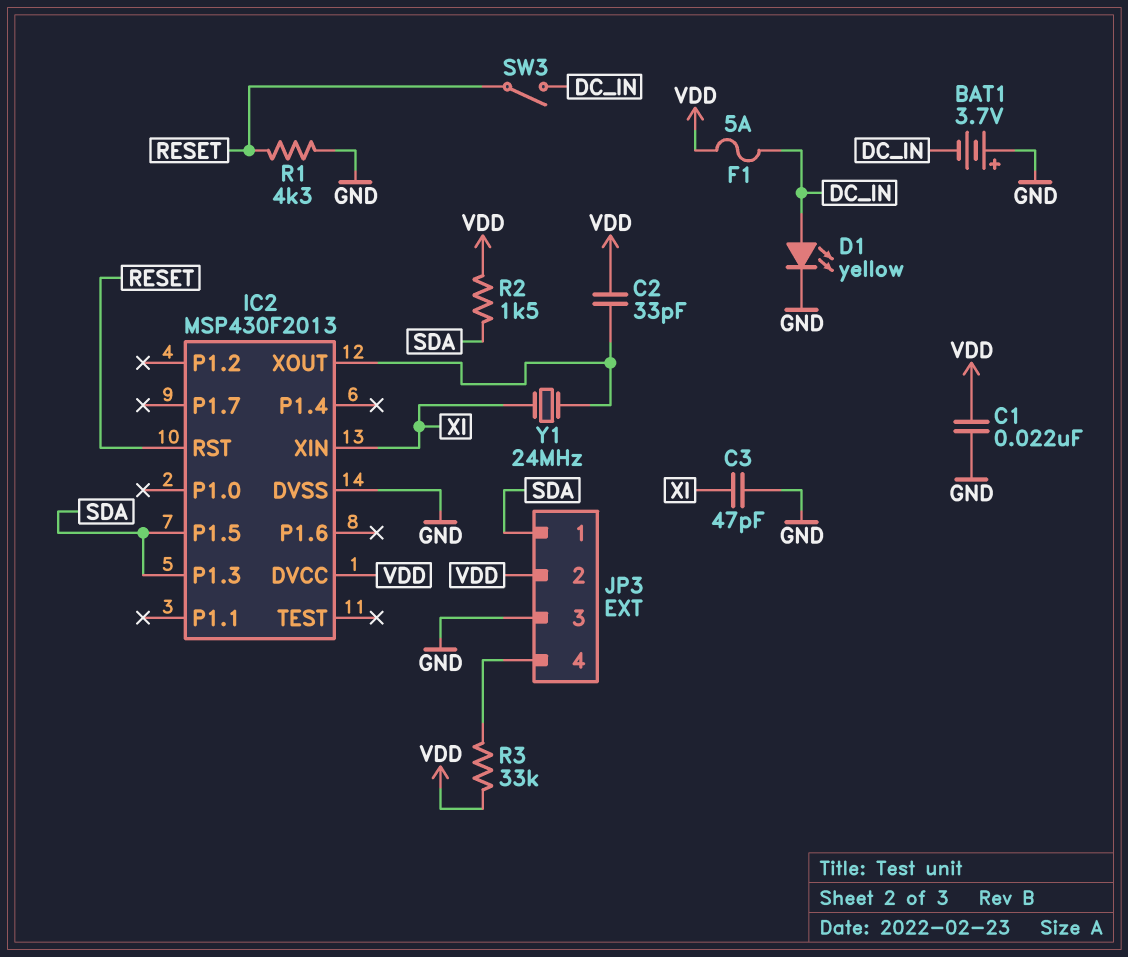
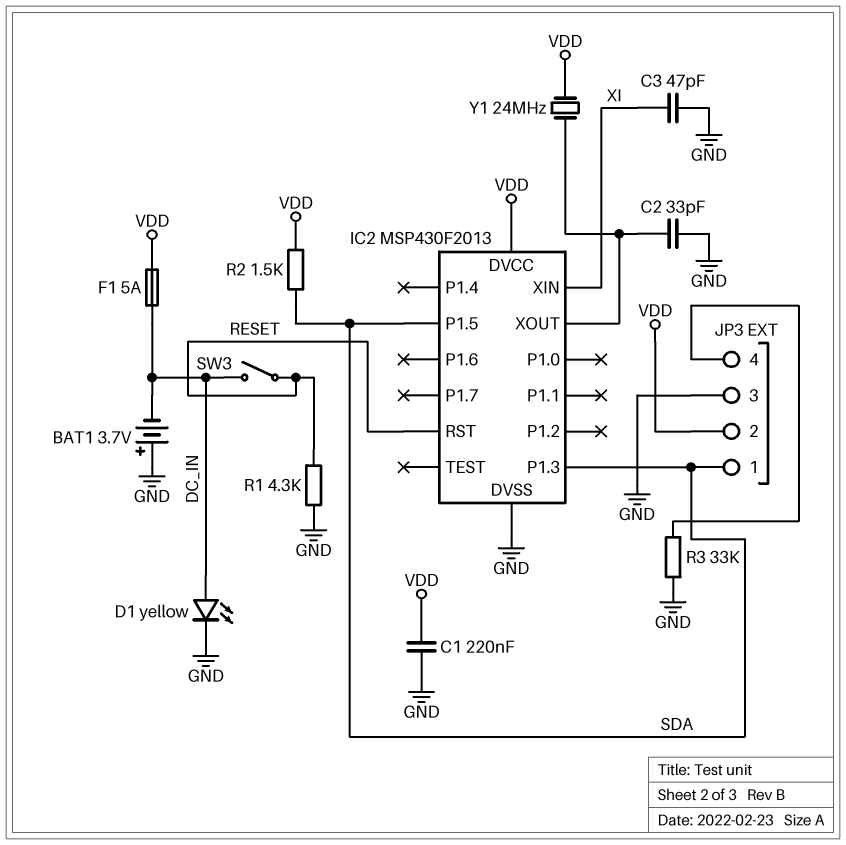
C1: 22nF (GND, VDD) -> 220nF (GND, VDD)
C2: 33pF (IC2/XOUT, VDD) -> 33pF (GND, IC2/XOUT)
R3: 33k (JP3/4, VDD) -> 33k (GND, JP3/4)
Y1: 24MHz (IC2/XOUT, XI) -> 24MHz (IC2/XOUT, VDD)

